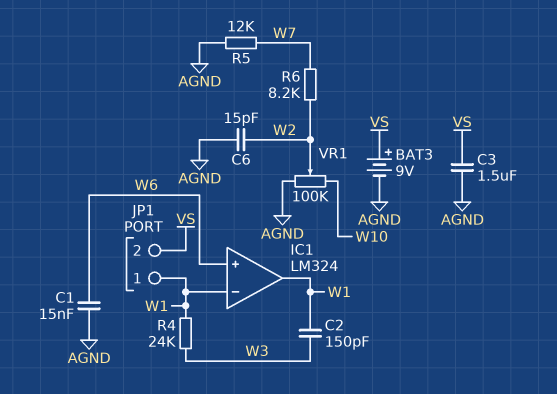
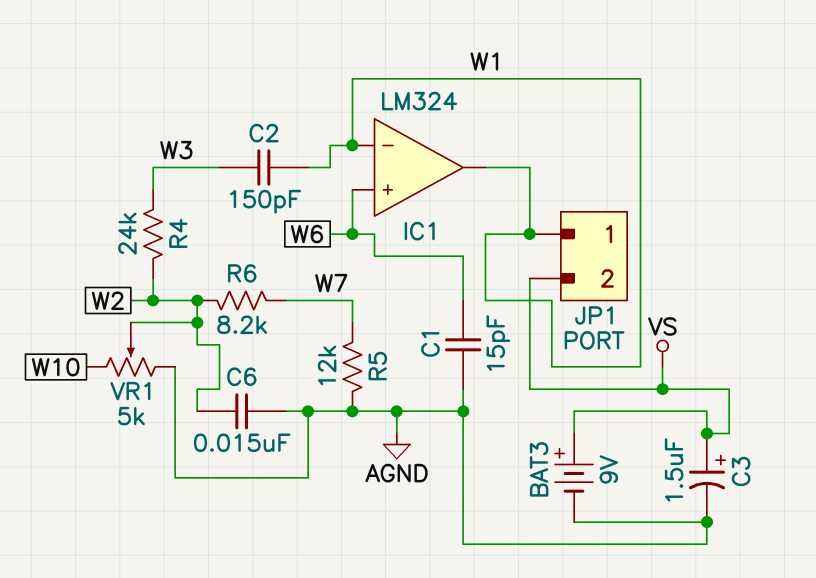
C1: 15nF (AGND, W6) -> 15pF (AGND, W6)
C3: 1.5uF (AGND, VS) -> 1.5uF (plus VS, minus AGND)
C6: 15pF (AGND, W2) -> 15nF (AGND, W2)
R4: 24k (W1, W3) -> 24k (W2, W3)
VR1: 100k (AGND, W10, wiper W2) -> 5k (AGND, W10, wiper W2)

